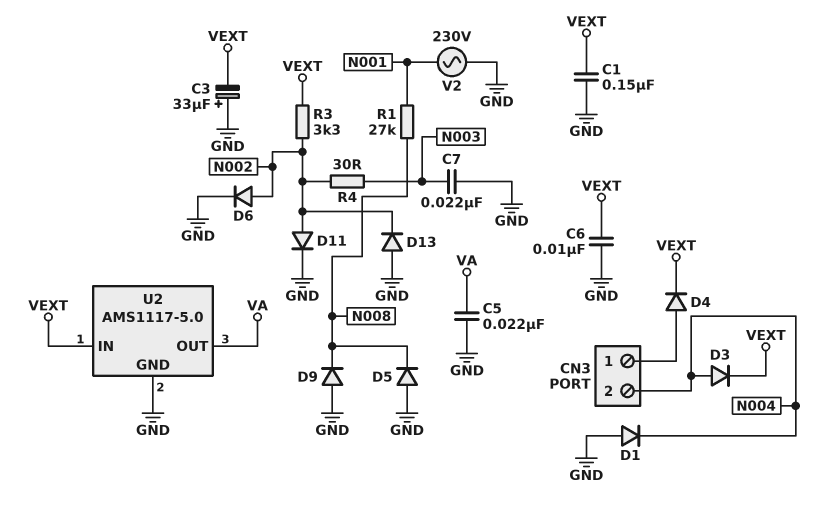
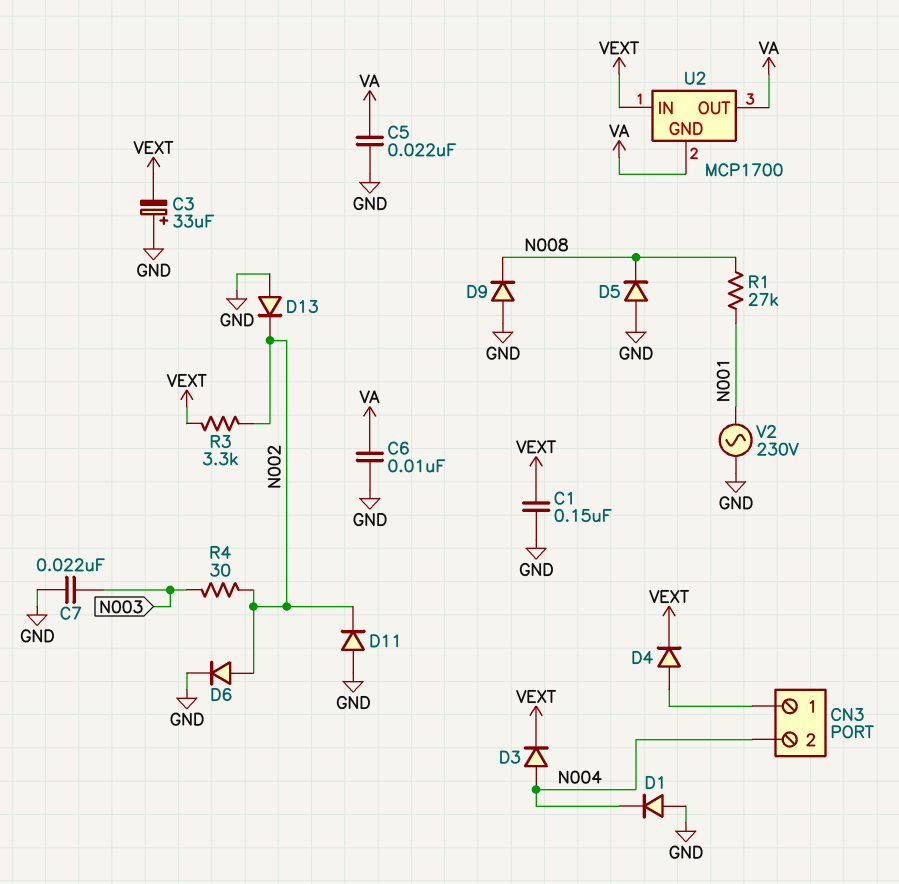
C6: 10nF (GND, VEXT) -> 10nF (GND, VA)
D11: diode (A N002, K GND) -> diode (A GND, K N002)
U2: AMS1117-5.0 -> MCP1700
U2 pin GND: GND -> VA

